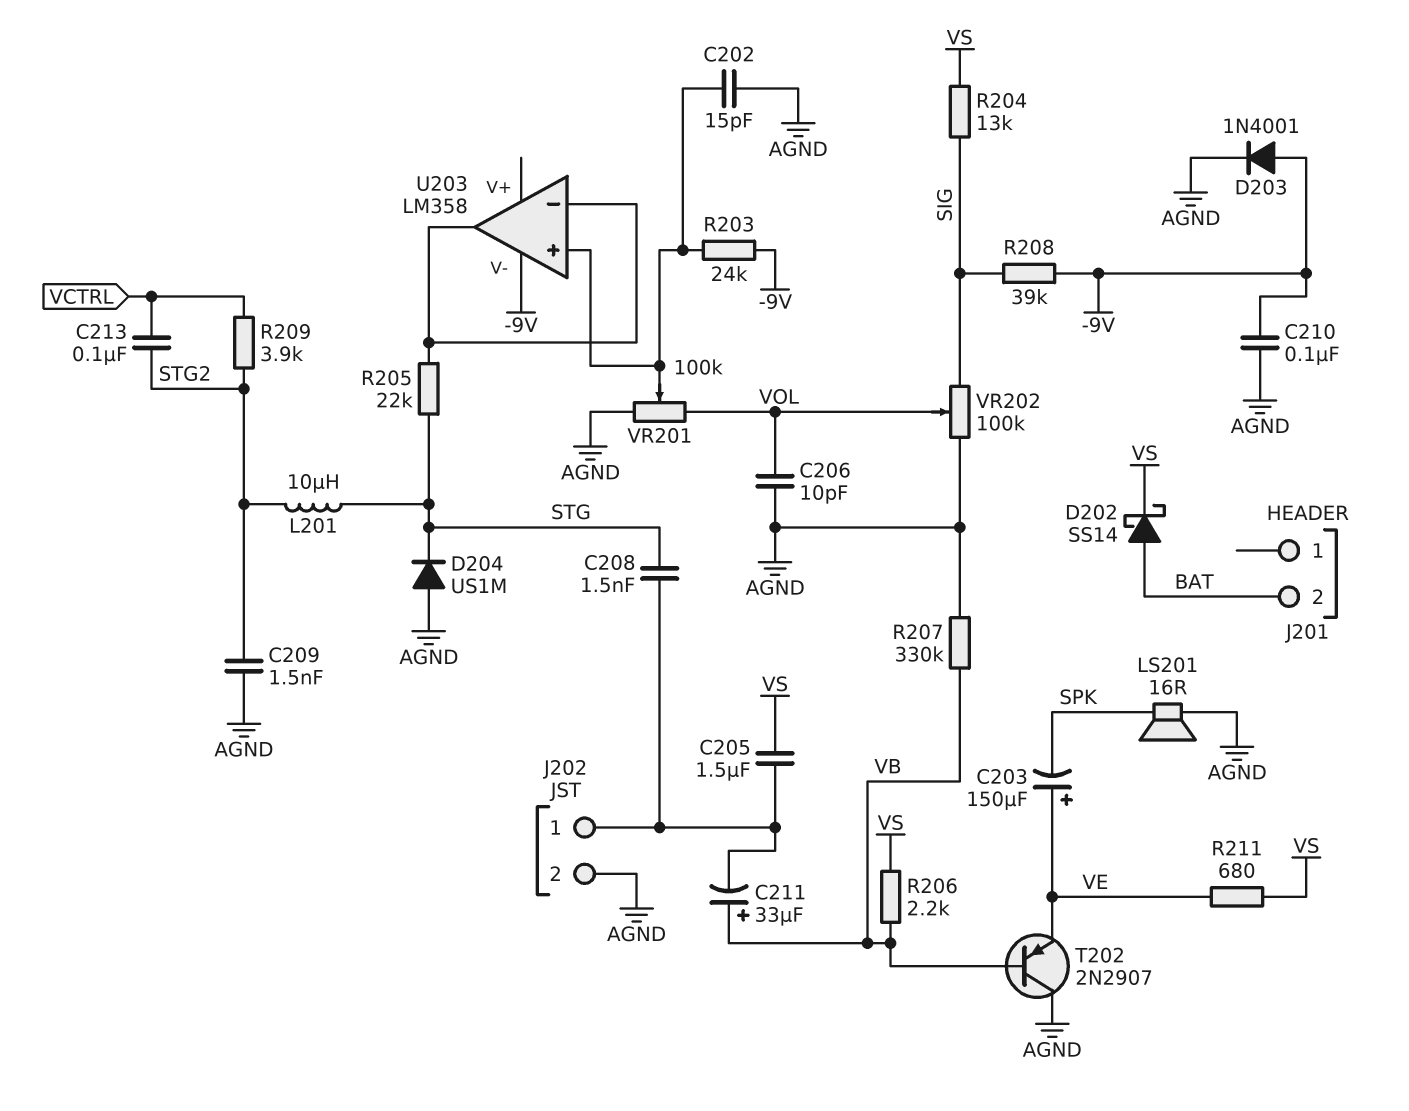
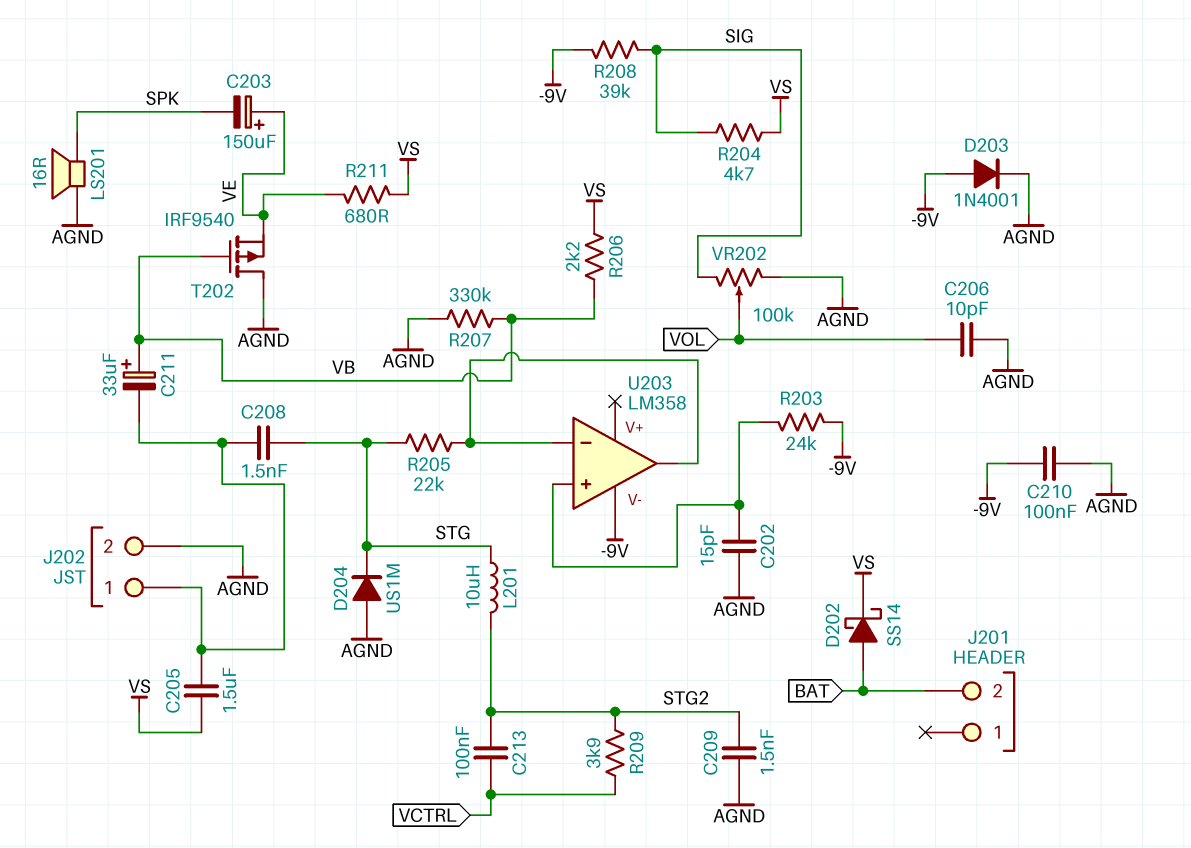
R204: 13k (SIG, VS) -> 4.7k (SIG, VS)
T202: PNP 2N2907 (B VB, C AGND, E VE) -> PMOS IRF9540 (G VB, D AGND, S VE)
VR201: 100k (AGND, VOL, wiper U203/in+) -> none

